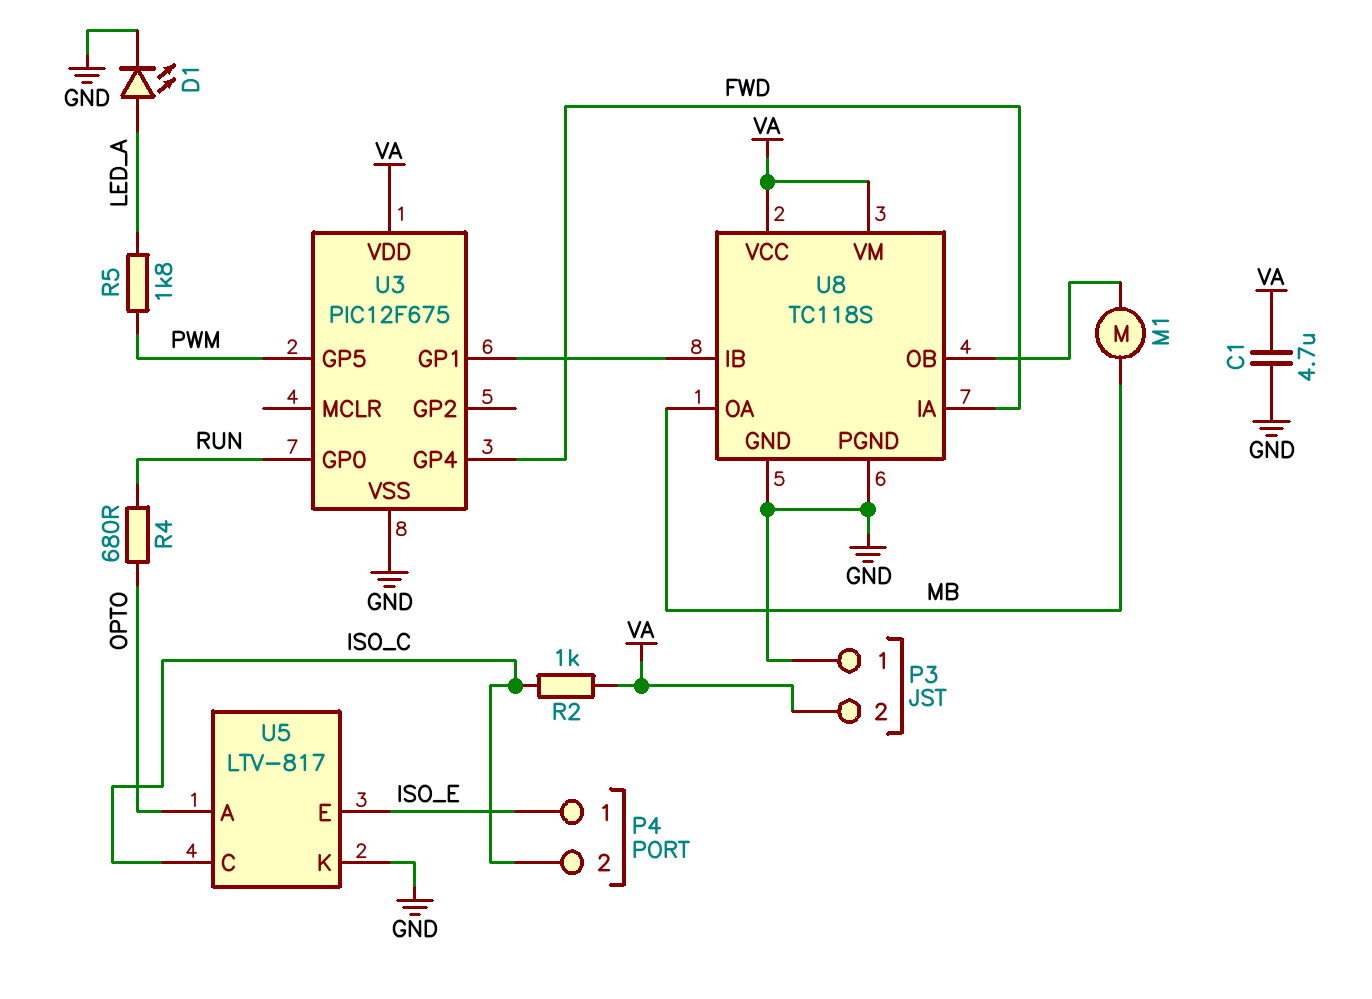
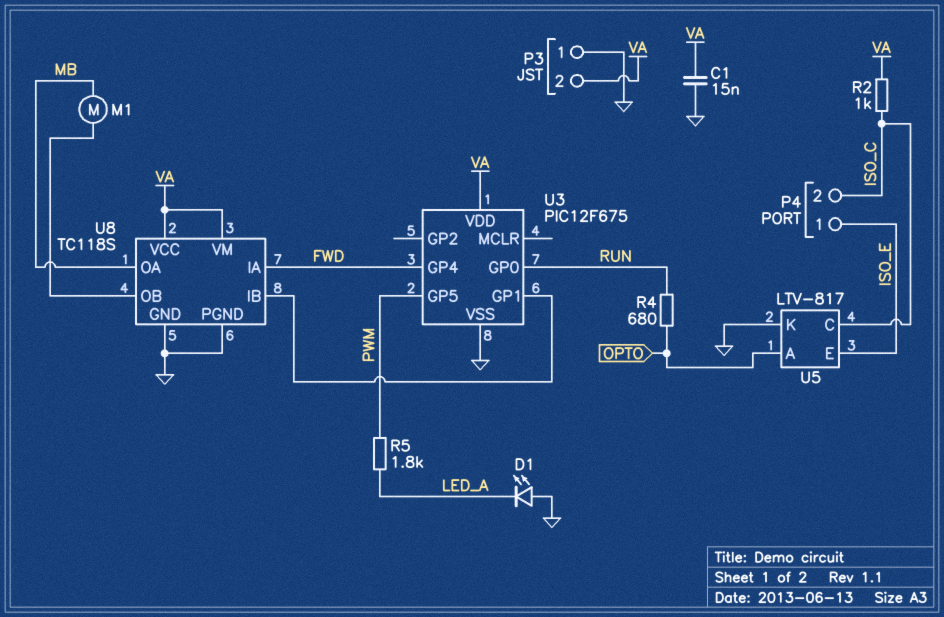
C1: 4.7uF (GND, VA) -> 15nF (GND, VA)
D1: LED (A LED_A, K GND) -> LED (A GND, K LED_A)

